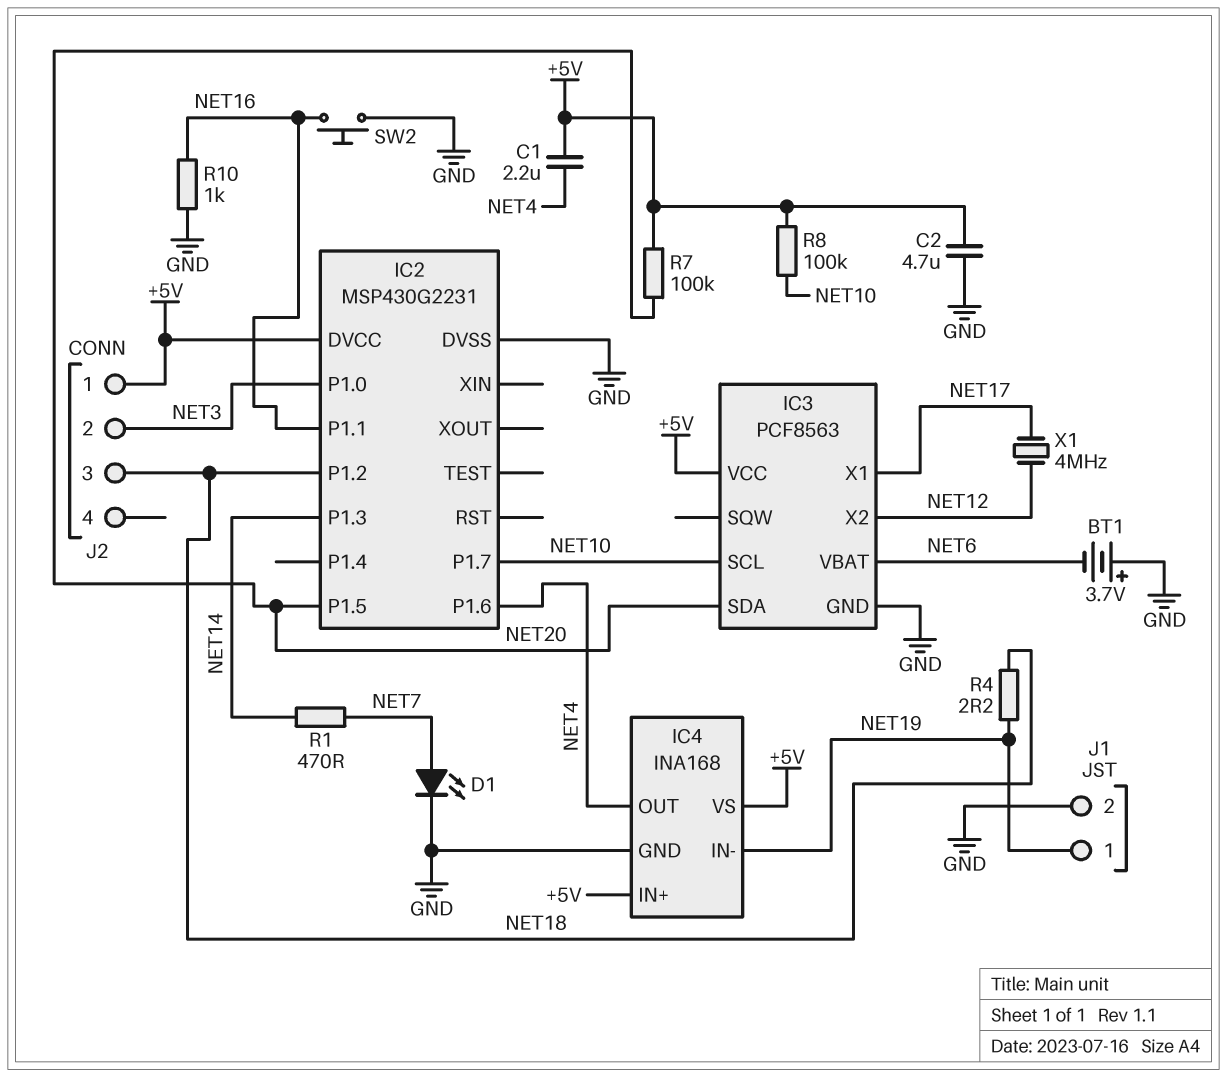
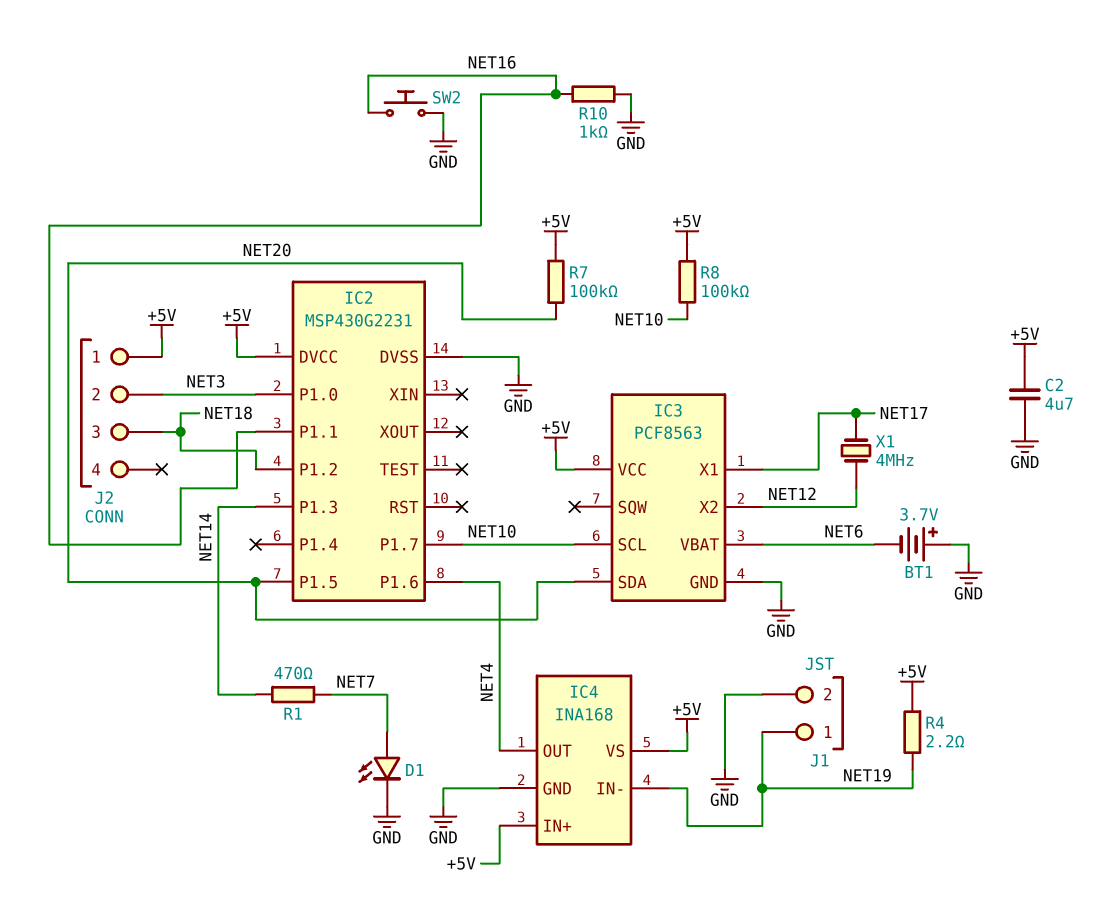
C1: 2.2uF (+5V, NET4) -> none
R4: 2.2 (NET18, NET19) -> 2.2 (+5V, NET19)

